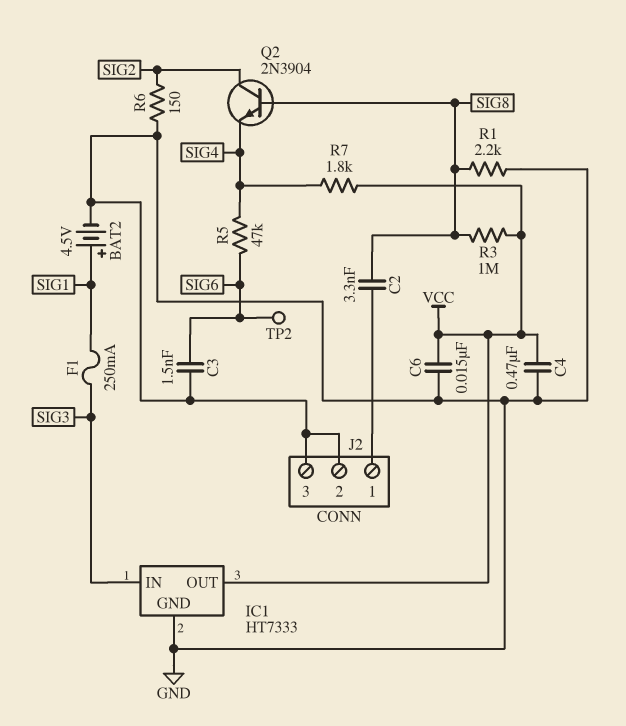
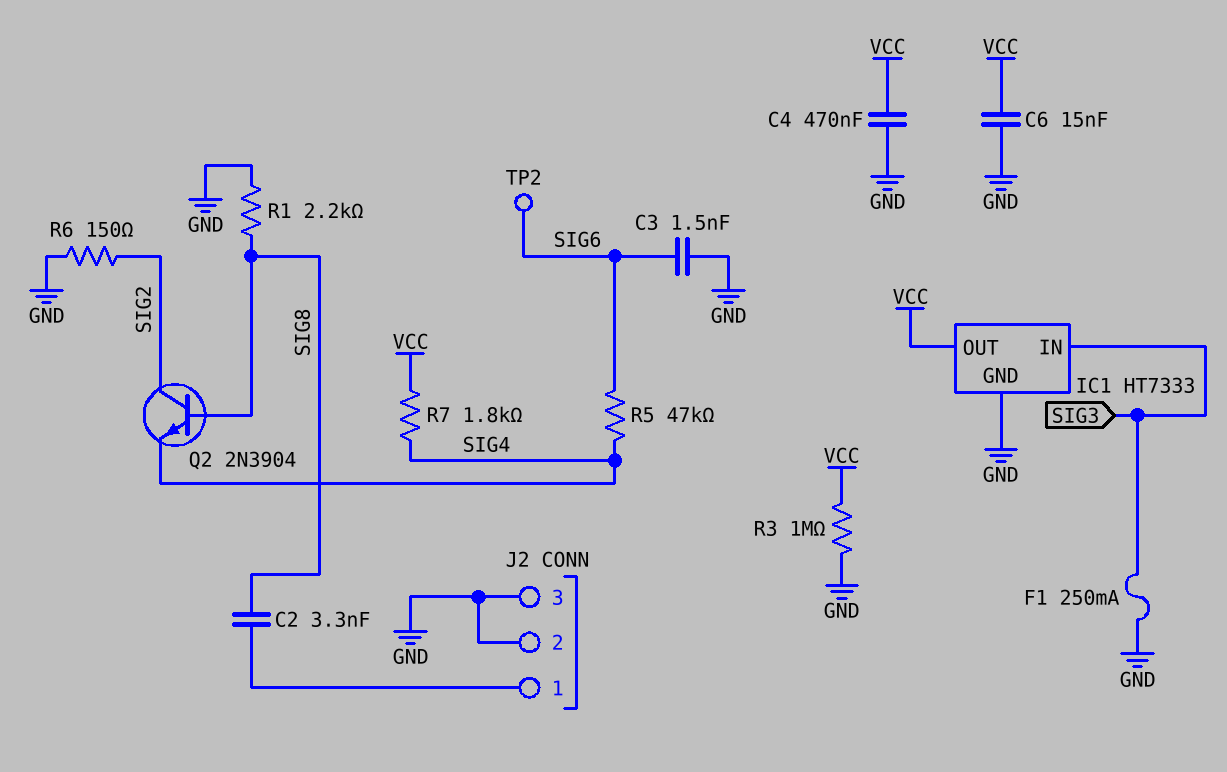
BAT2: 4.5V (plus SIG1, minus GND) -> none
F1: 250mA (SIG1, SIG3) -> 250mA (GND, SIG3)
R3: 1M (SIG8, VCC) -> 1M (GND, VCC)

